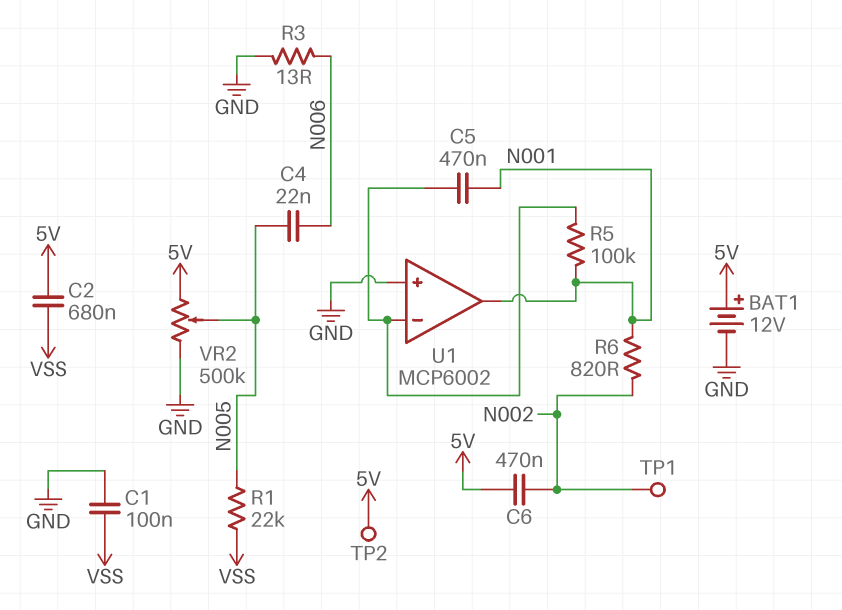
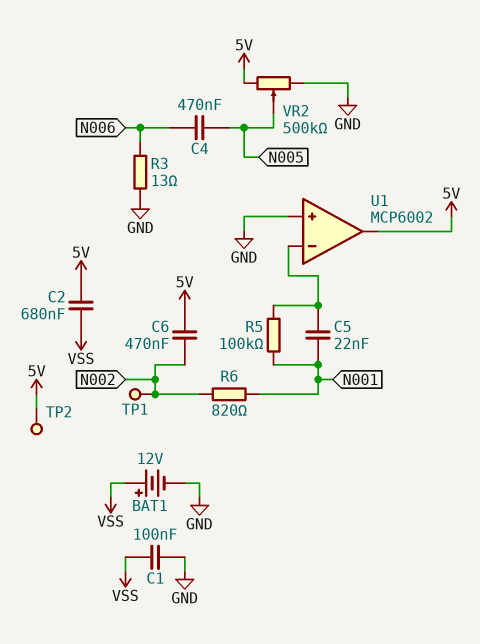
BAT1: 12V (plus 5V, minus GND) -> 12V (plus VSS, minus GND)
C4: 22nF (N005, N006) -> 470nF (N005, N006)
C5: 470nF (N001, U1/in-) -> 22nF (N001, U1/in-)
R1: 22k (N005, VSS) -> none
U1 pin out: N001 -> 5V

